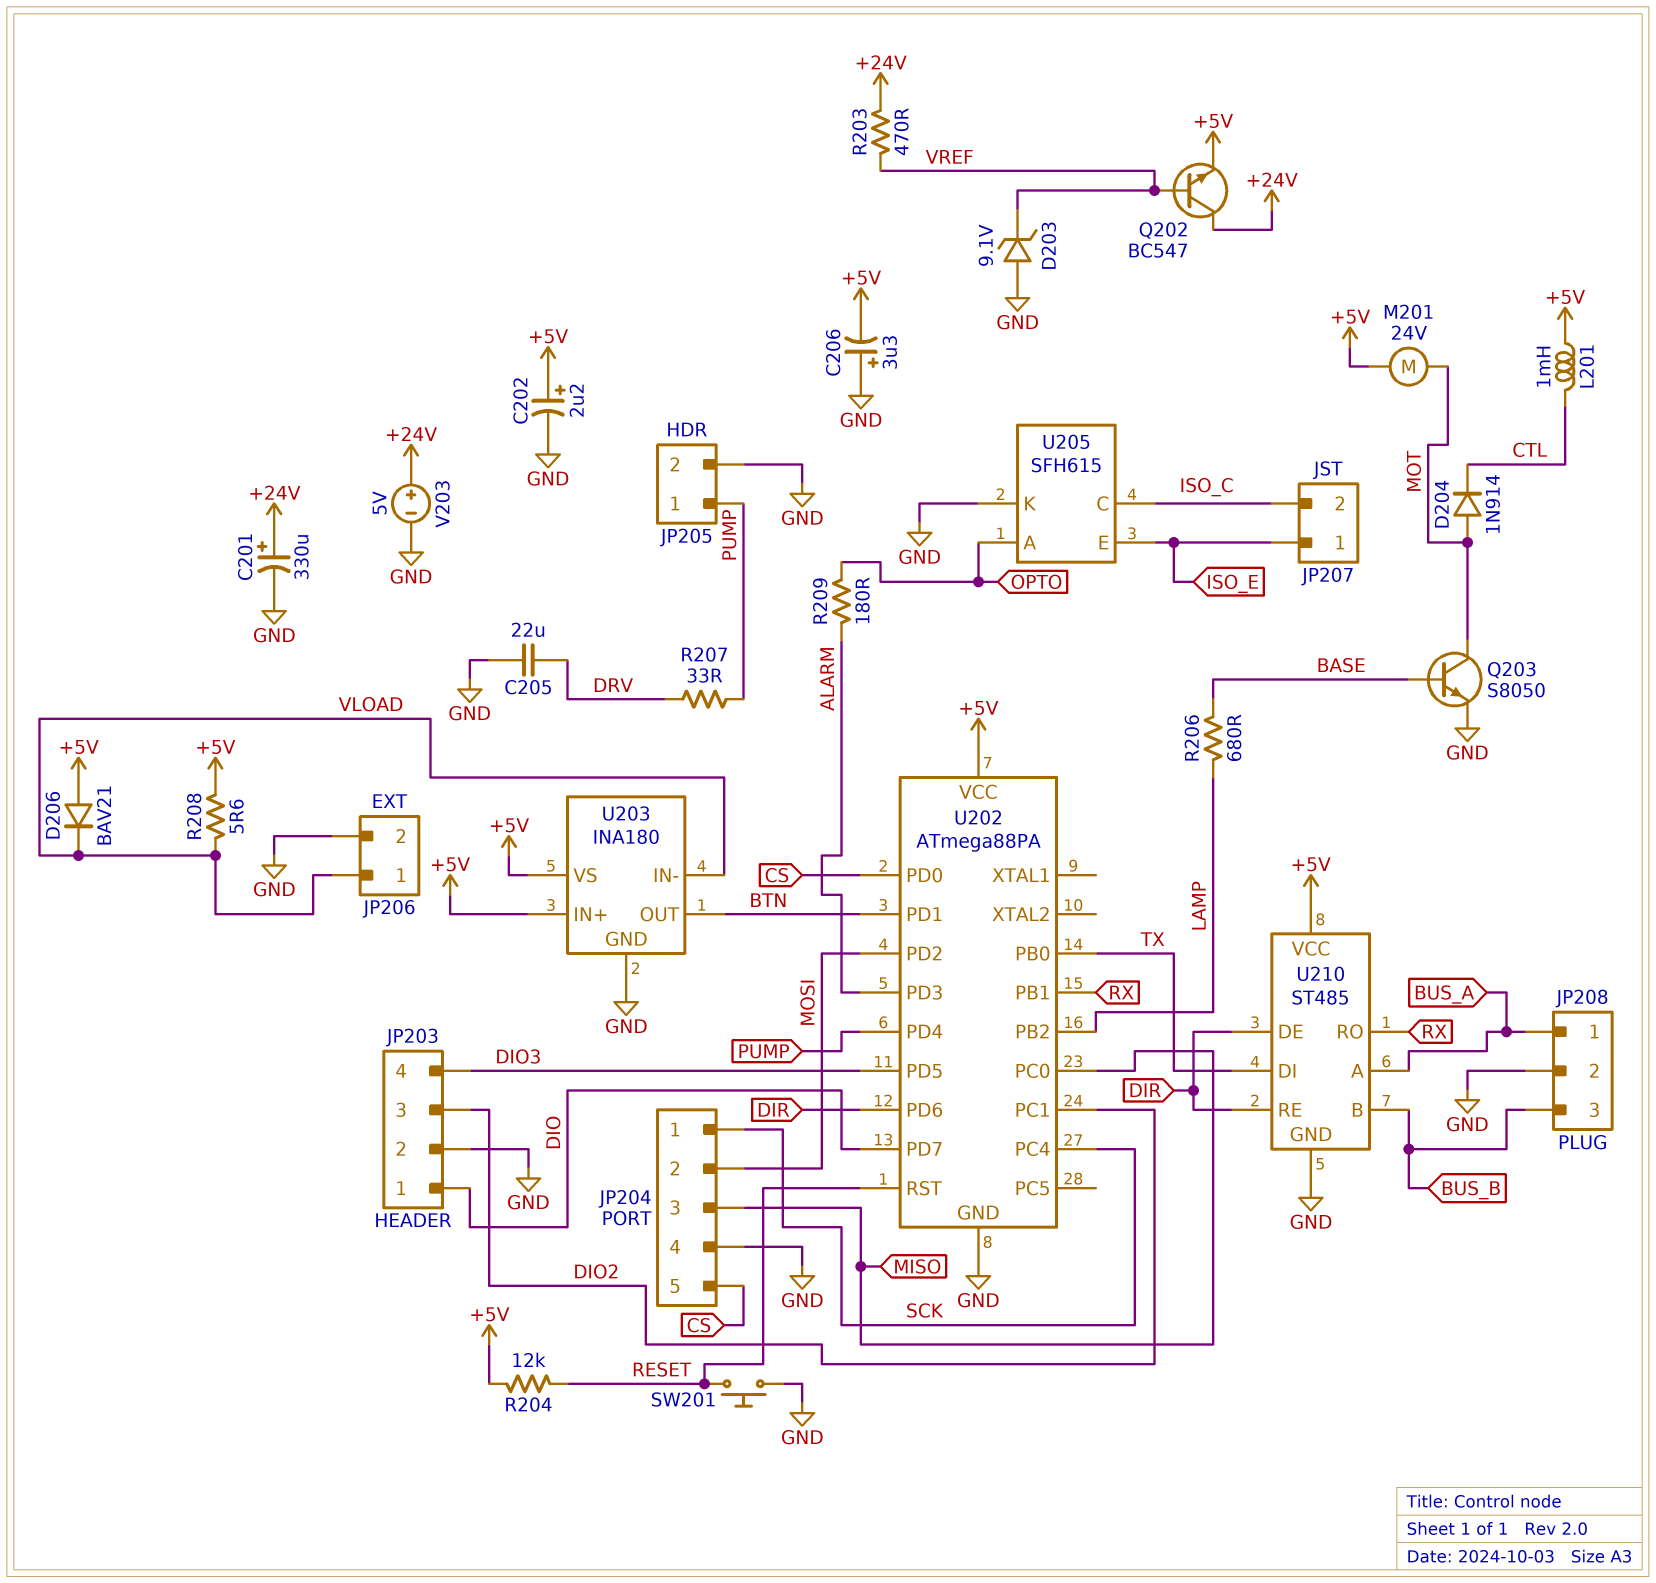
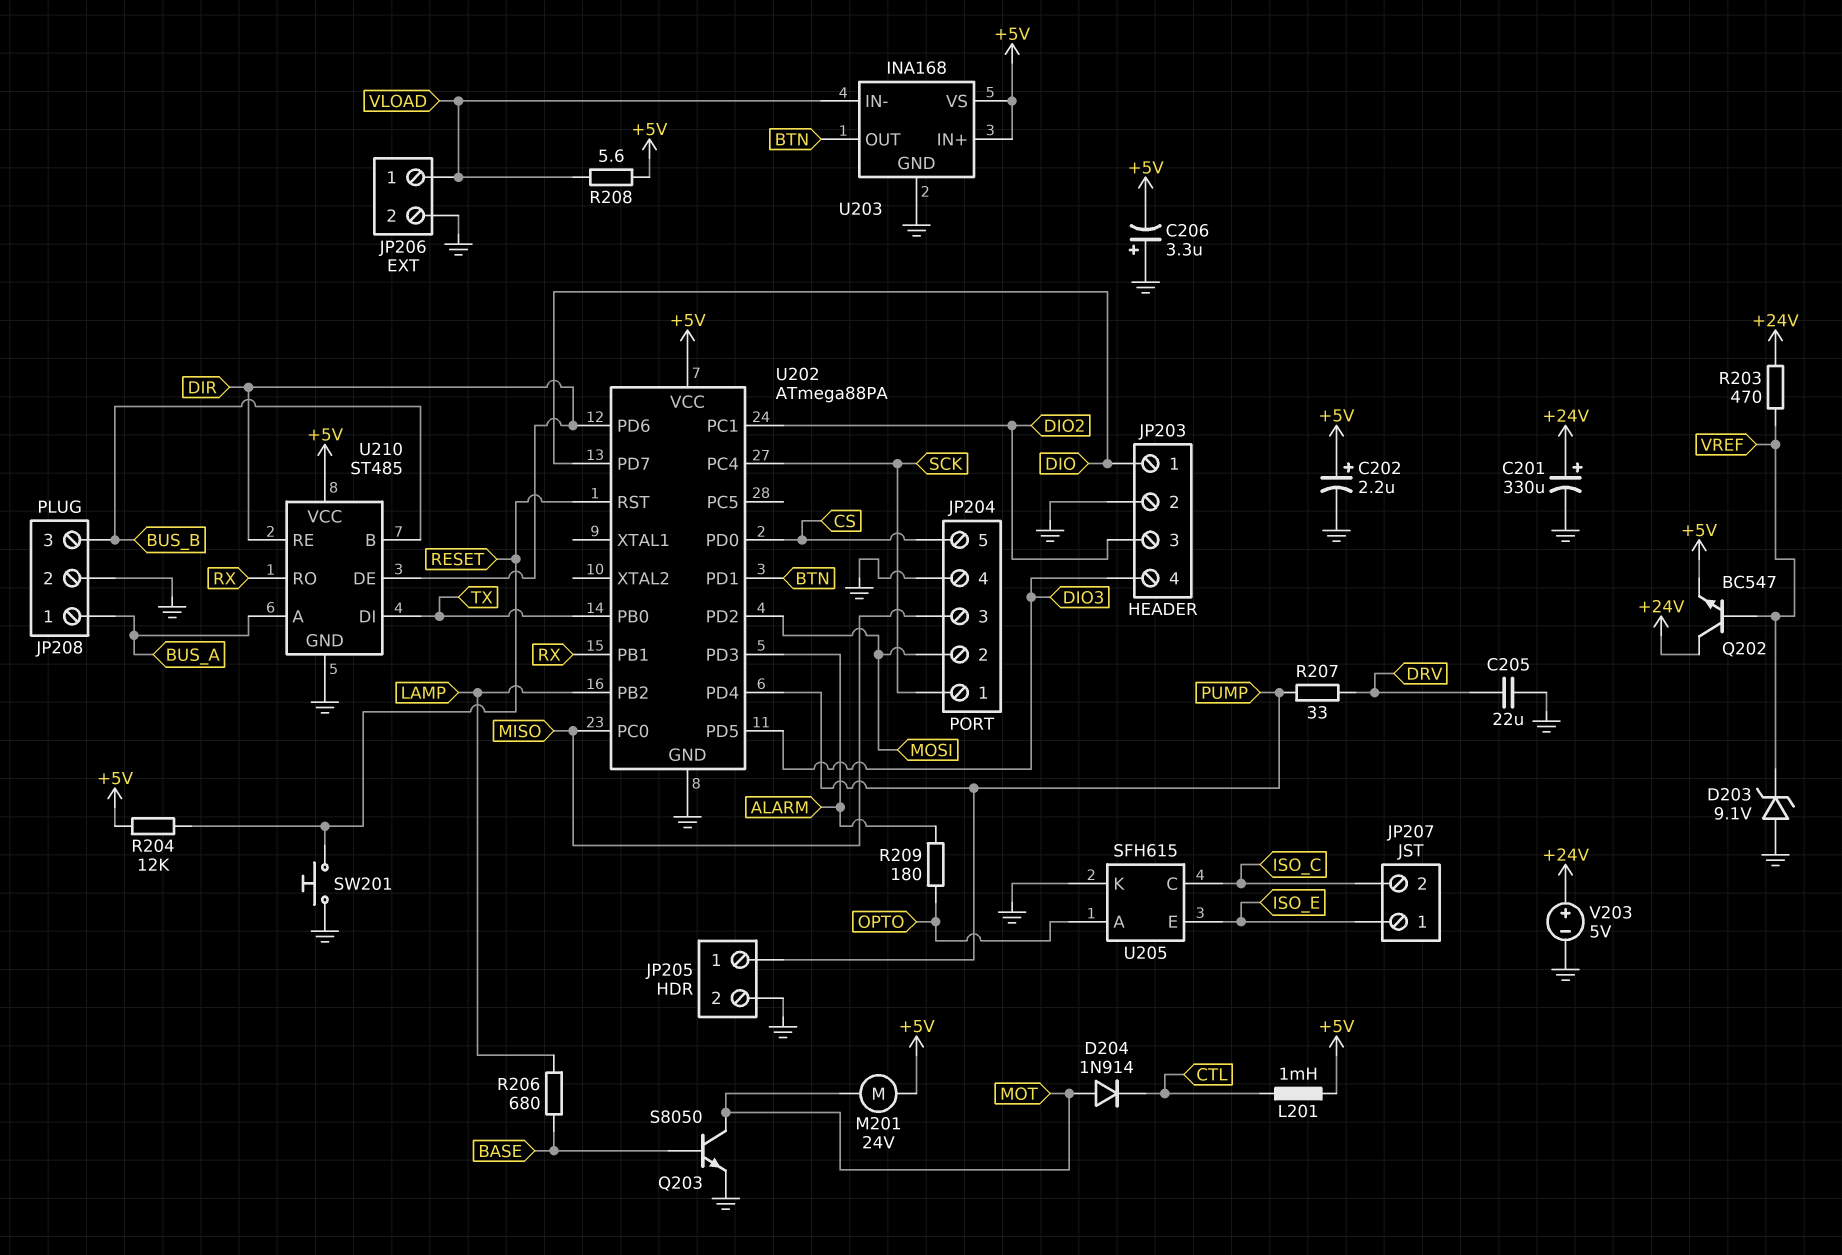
D206: diode BAV21 (A +5V, K VLOAD) -> none
U203: INA180 -> INA168

